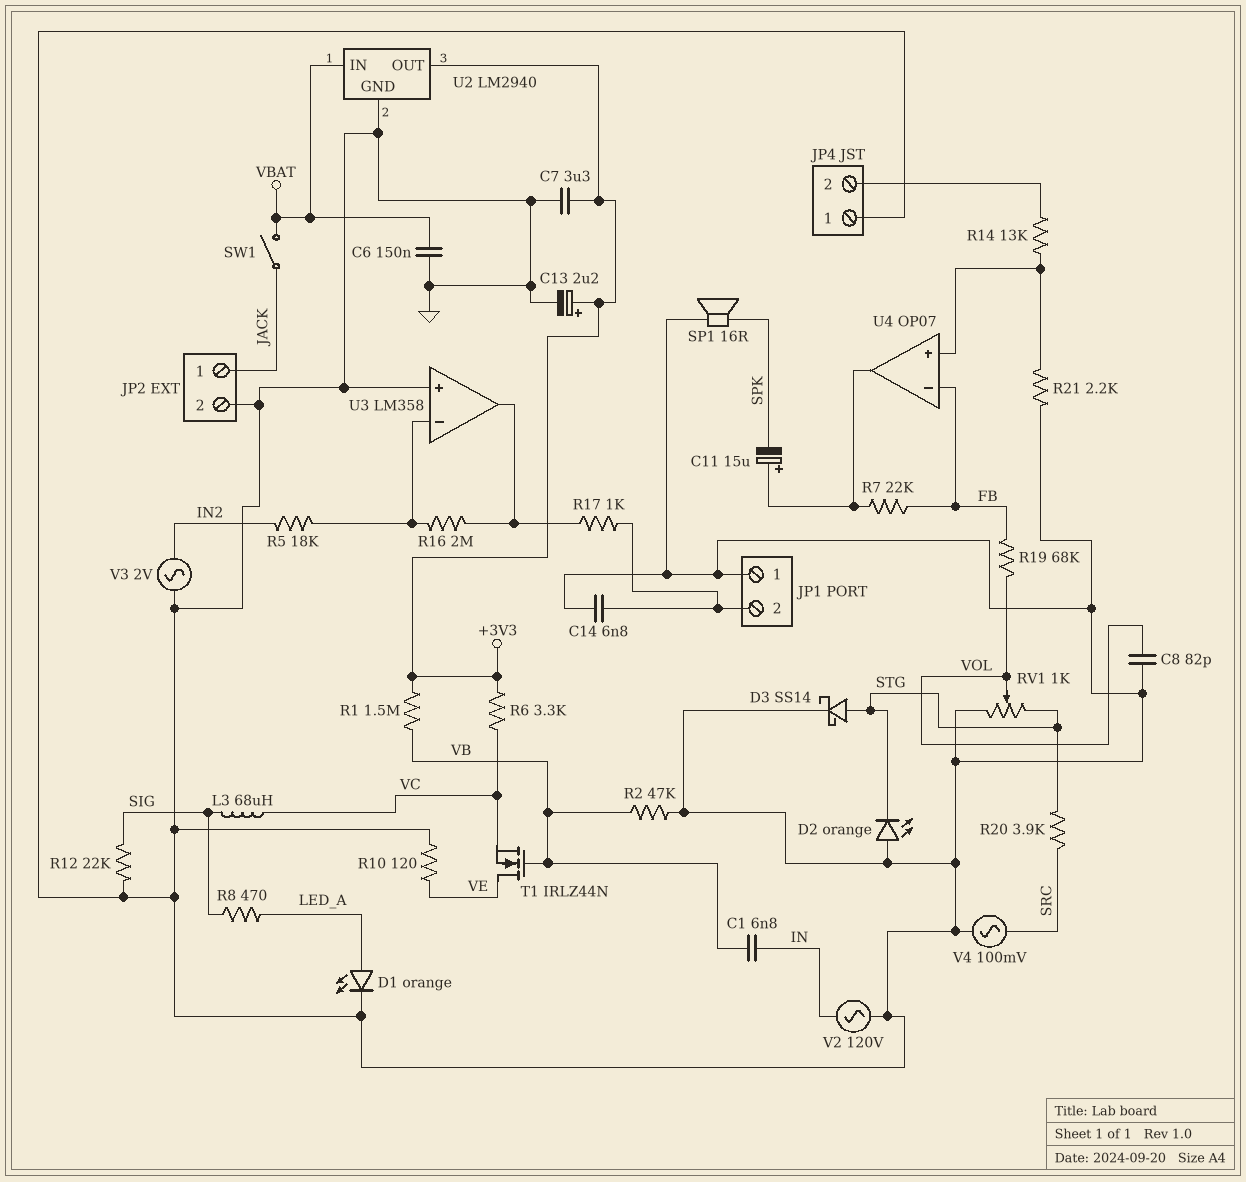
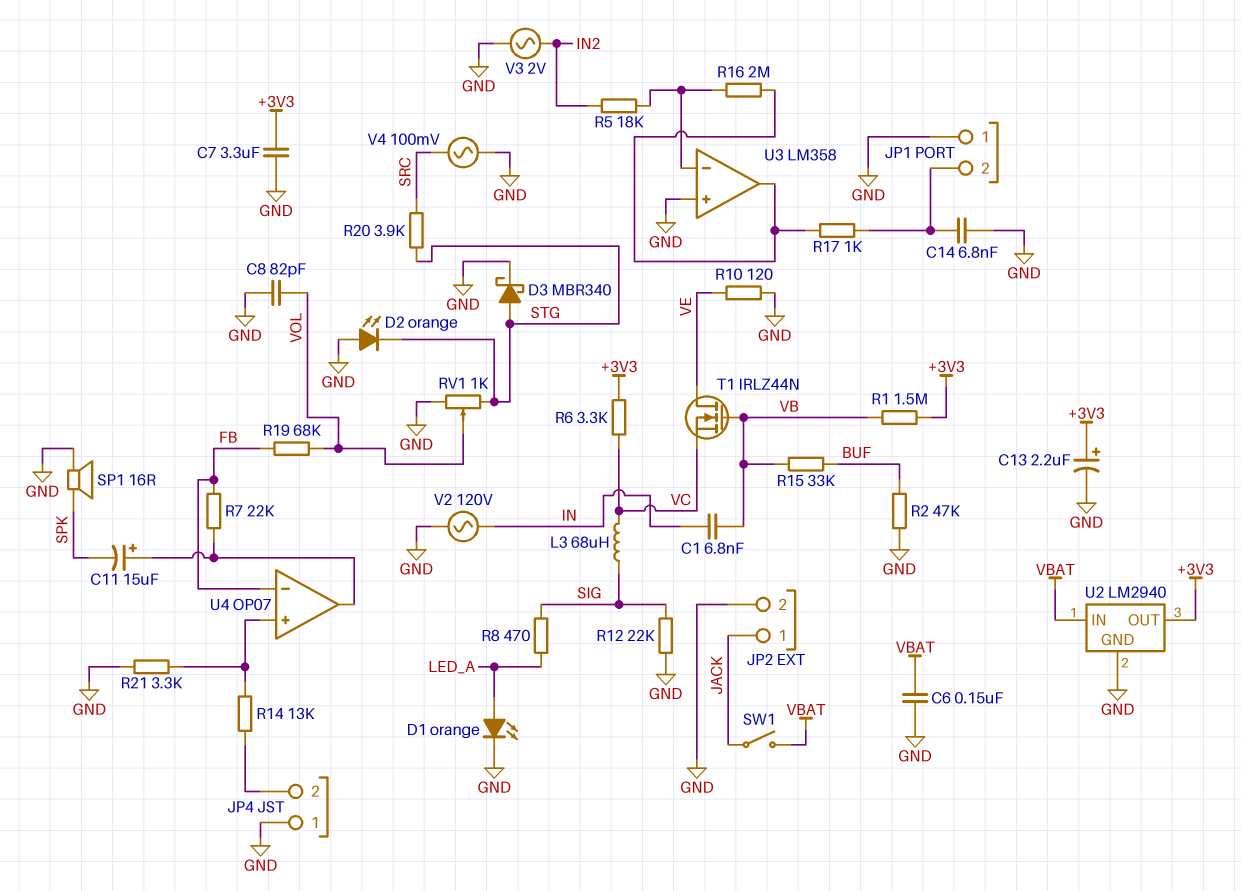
D3: schottky SS14 (A STG, K GND) -> schottky MBR340 (A STG, K GND)
R2: 47k (GND, VB) -> 47k (BUF, GND)
R15: none -> 33k (BUF, VB)
R21: 2.2k (GND, U4/in+) -> 3.3k (GND, U4/in+)

